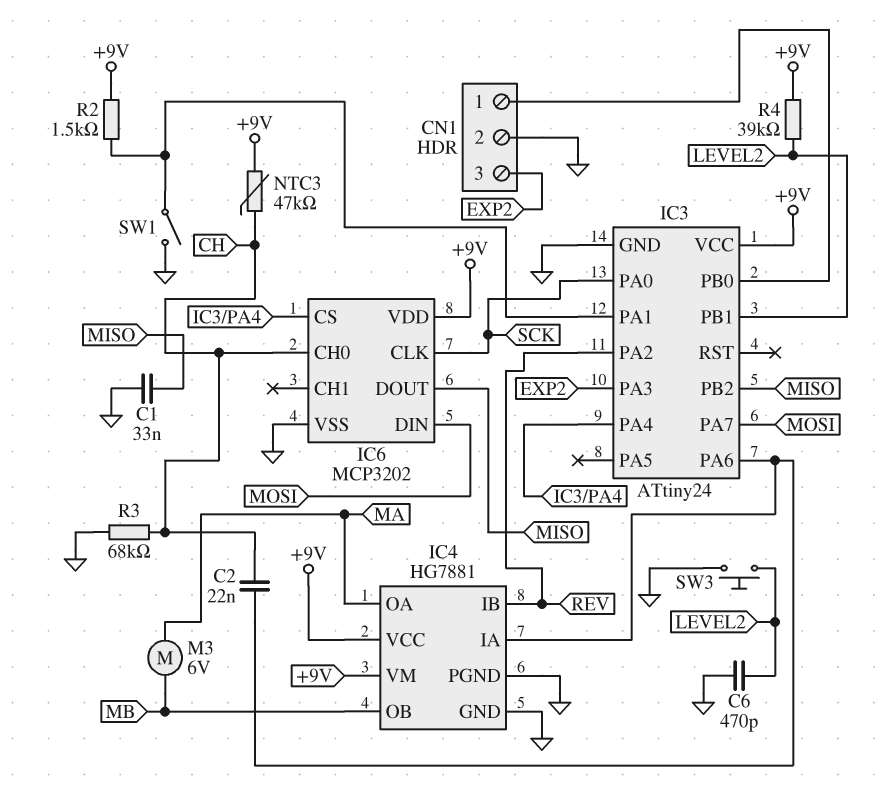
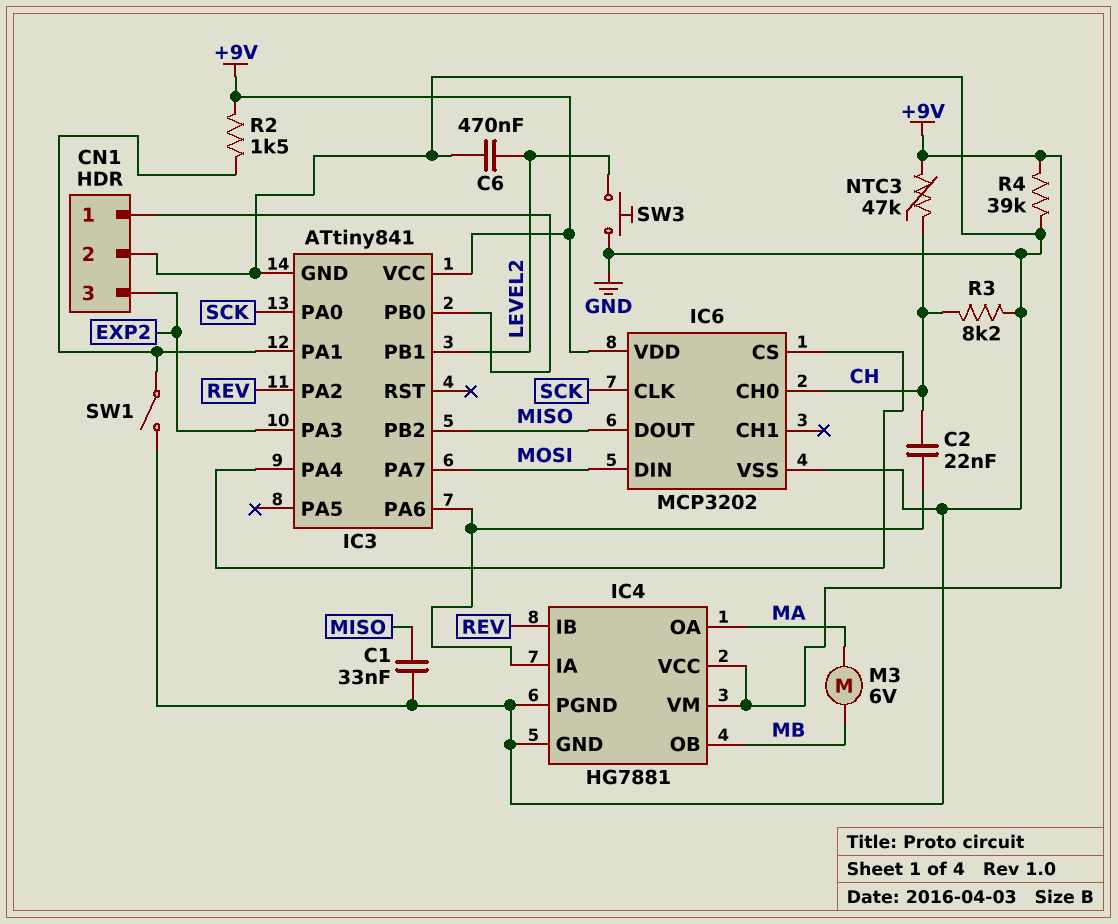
C6: 470pF (GND, LEVEL2) -> 470nF (GND, LEVEL2)
IC3: ATtiny24 -> ATtiny841
R3: 68k (CH, GND) -> 8.2k (CH, GND)
R4: 39k (+9V, LEVEL2) -> 39k (+9V, GND)

